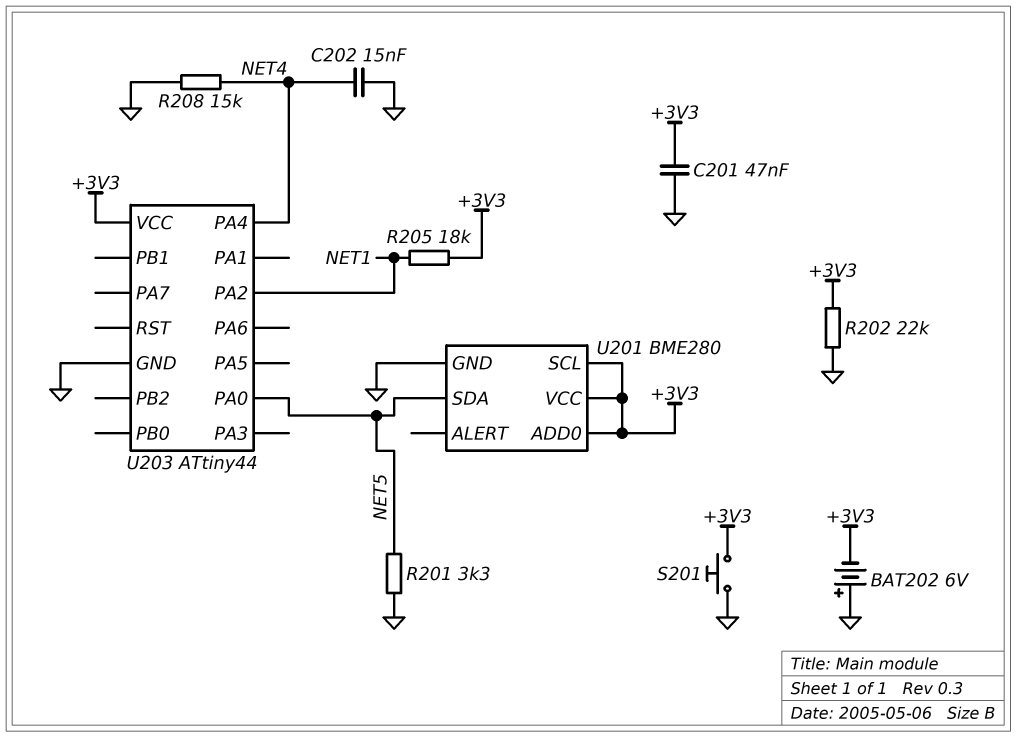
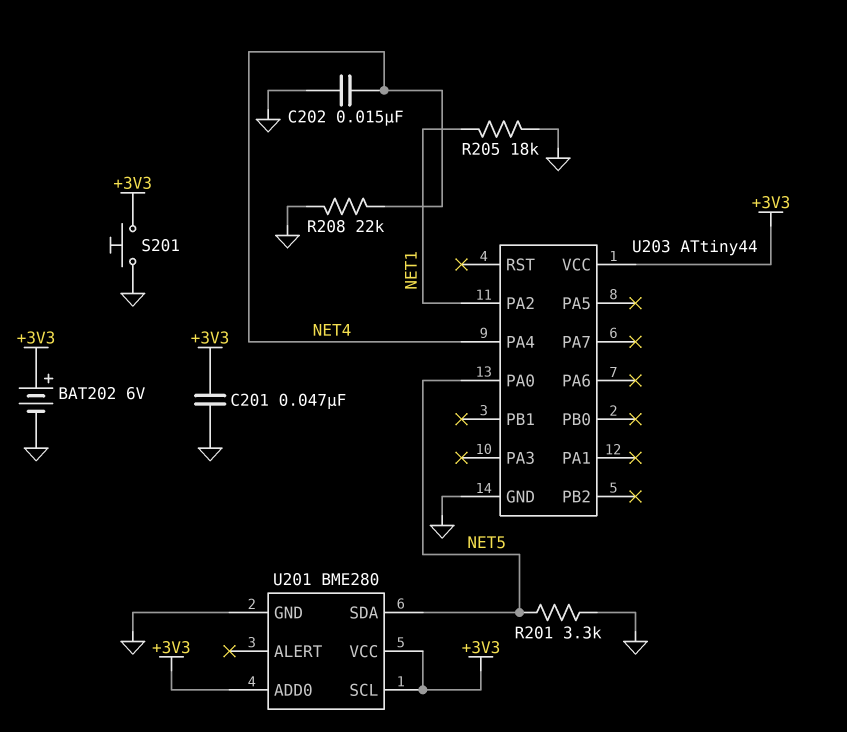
BAT202: 6V (plus GND, minus +3V3) -> 6V (plus +3V3, minus GND)
R202: 22k (+3V3, GND) -> none
R205: 18k (+3V3, NET1) -> 18k (GND, NET1)
R208: 15k (GND, NET4) -> 22k (GND, NET4)

